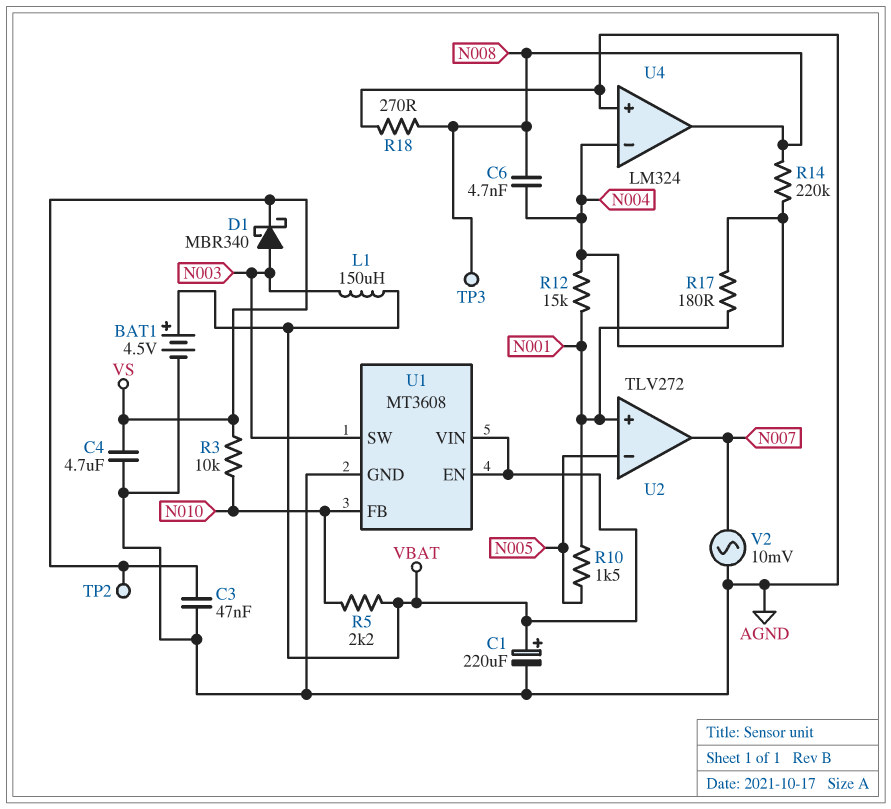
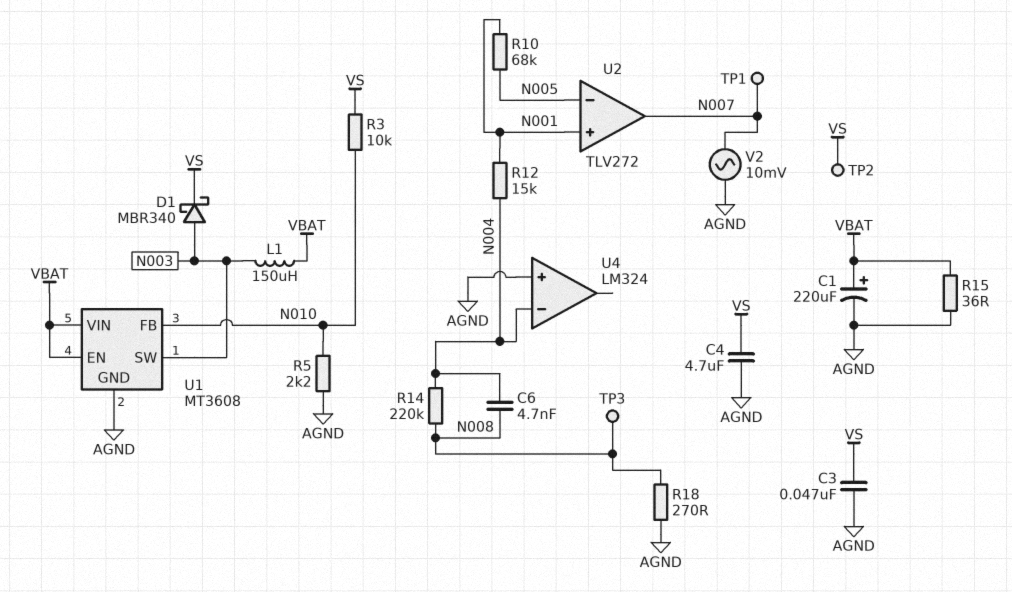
BAT1: 4.5V (plus VBAT, minus AGND) -> none
R5: 2.2k (N010, VBAT) -> 2.2k (AGND, N010)
R10: 1.5k (N001, N005) -> 68k (N001, N005)
R15: none -> 36 (AGND, VBAT)
R17: 180 (N001, N004) -> none
TP1: none -> test point (N007)
U4 pin out: N008 -> none

